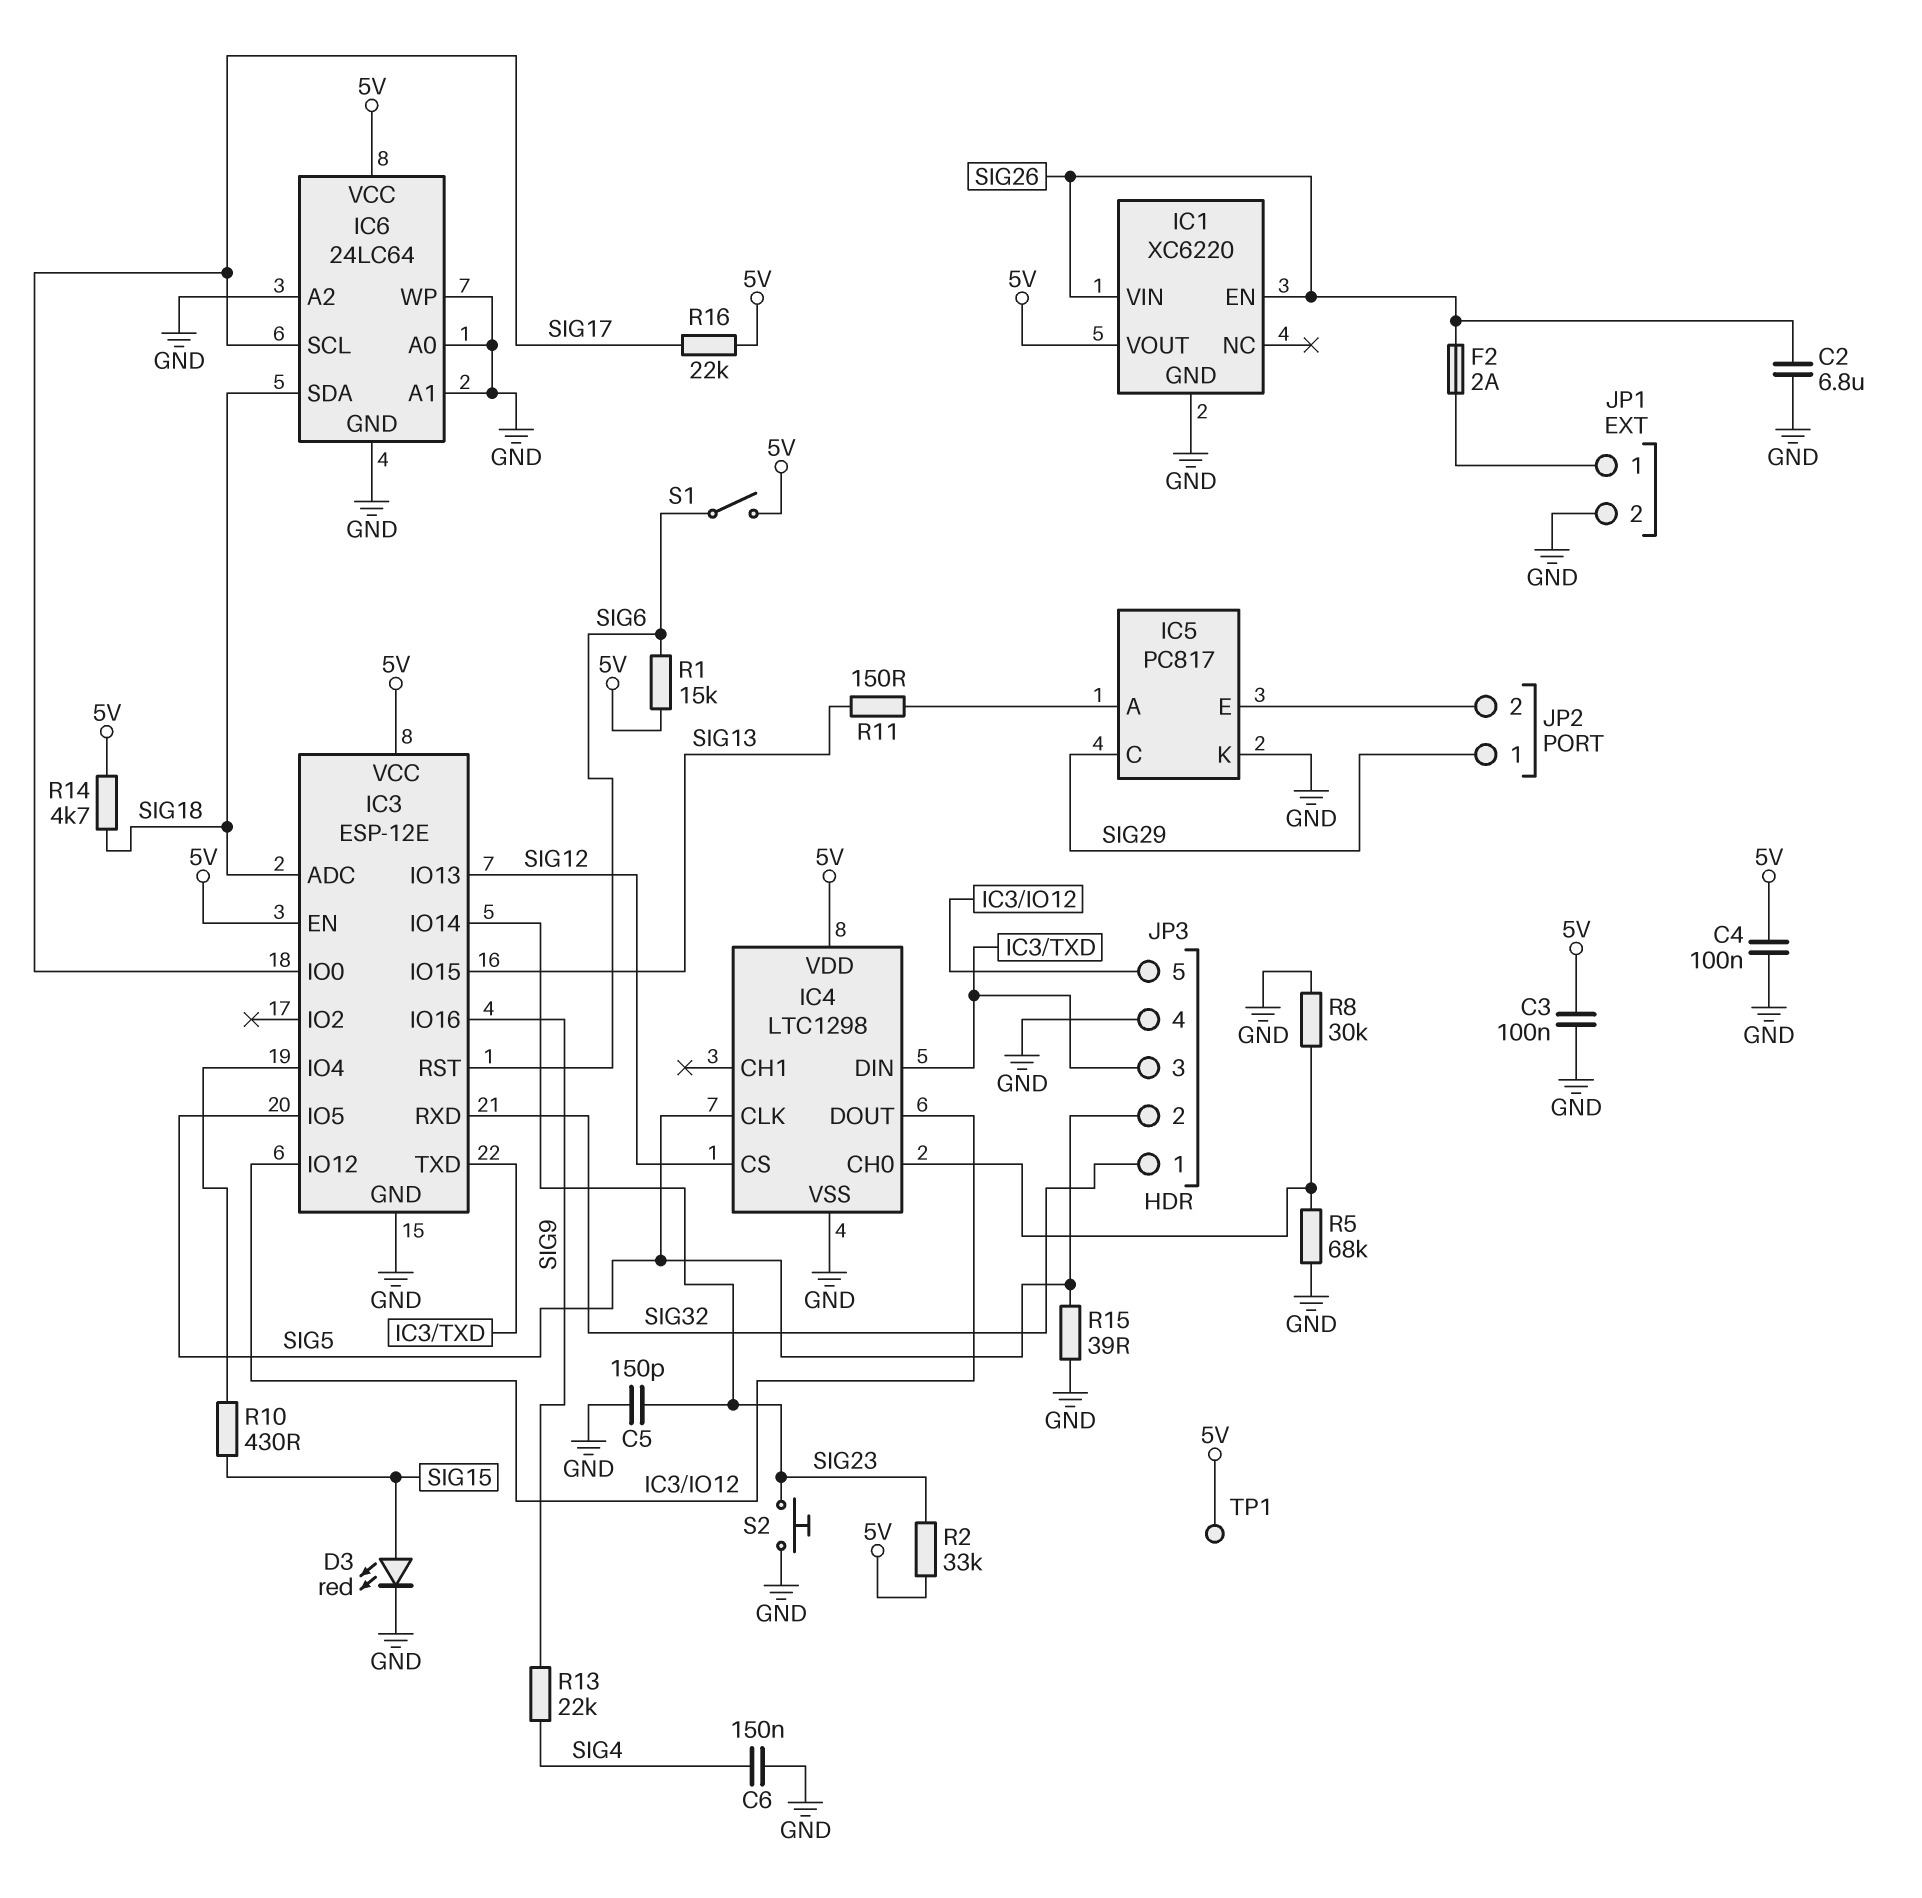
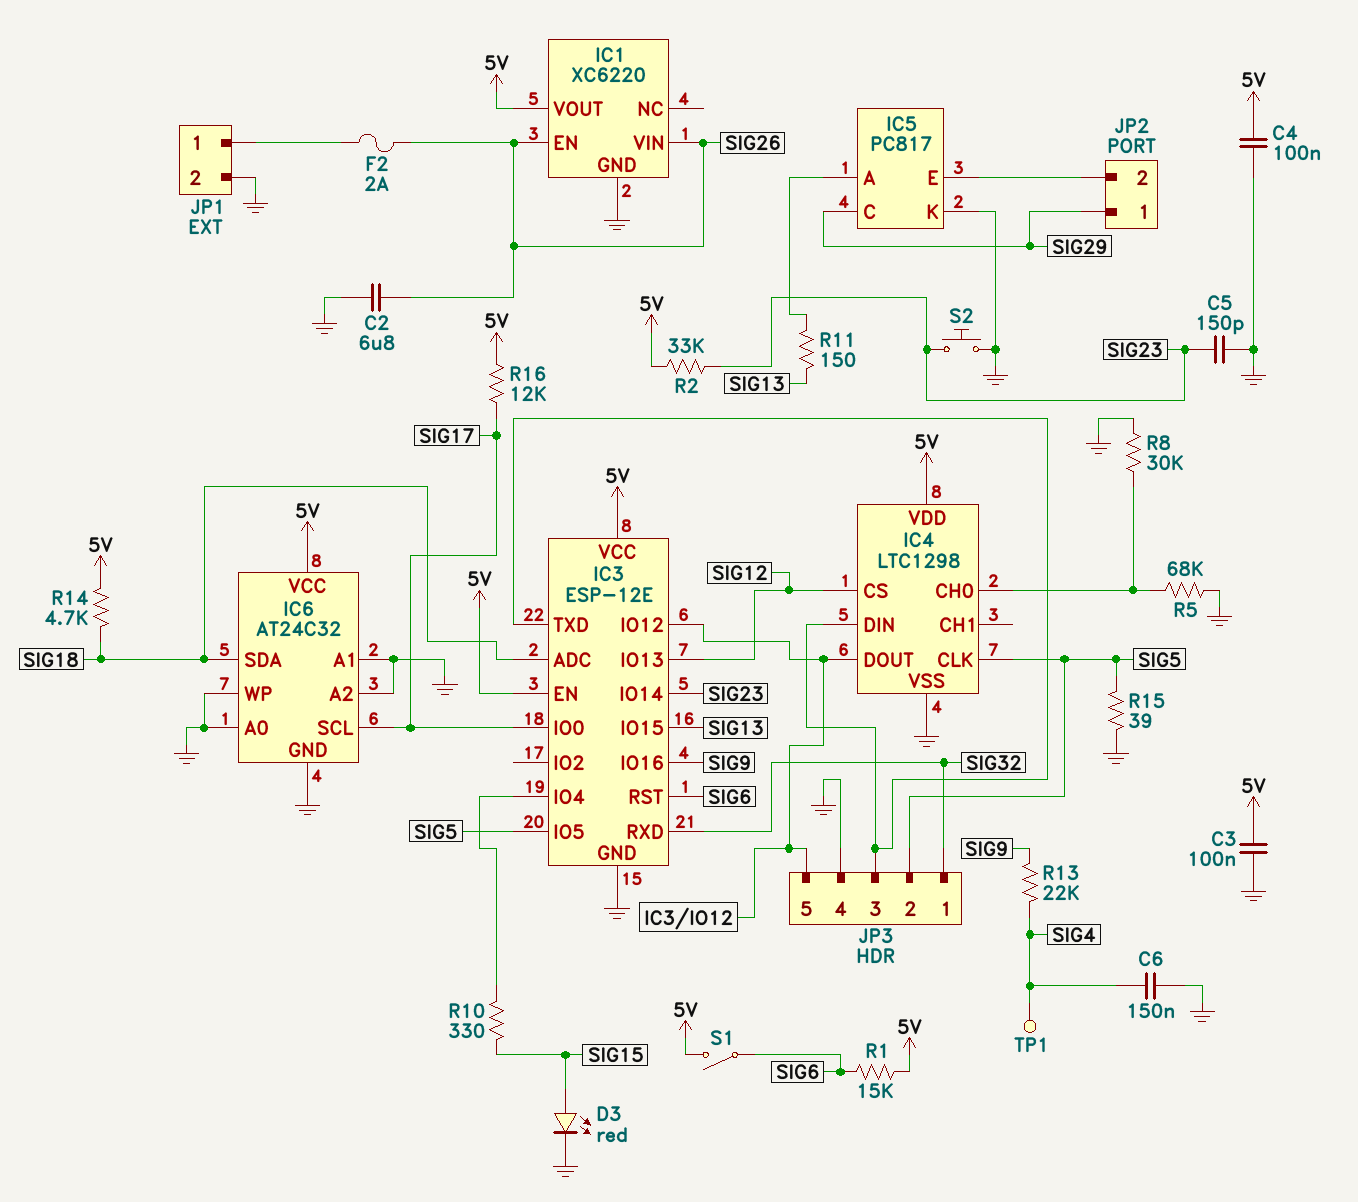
IC6: 24LC64 -> AT24C32
R10: 430 (IC3/IO4, SIG15) -> 330 (IC3/IO4, SIG15)
R16: 22k (5V, SIG17) -> 12k (5V, SIG17)
TP1: test point (5V) -> test point (SIG4)

